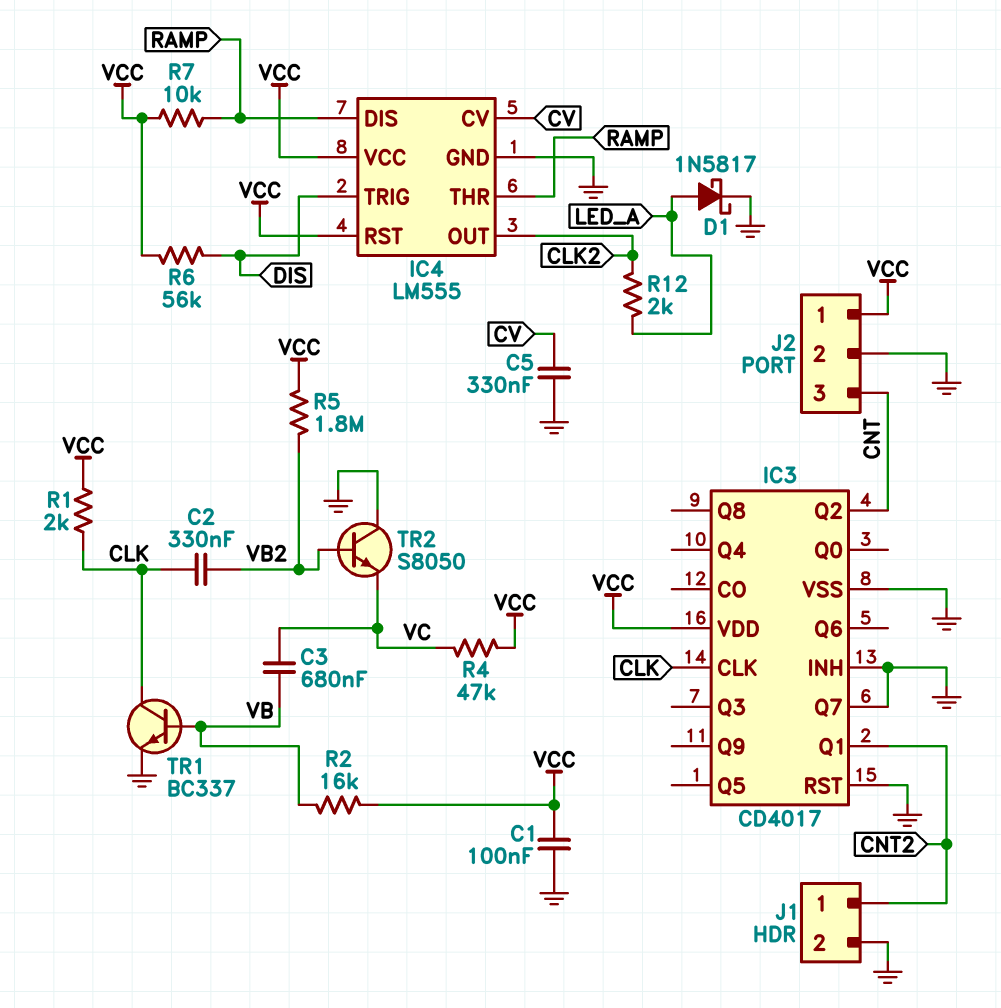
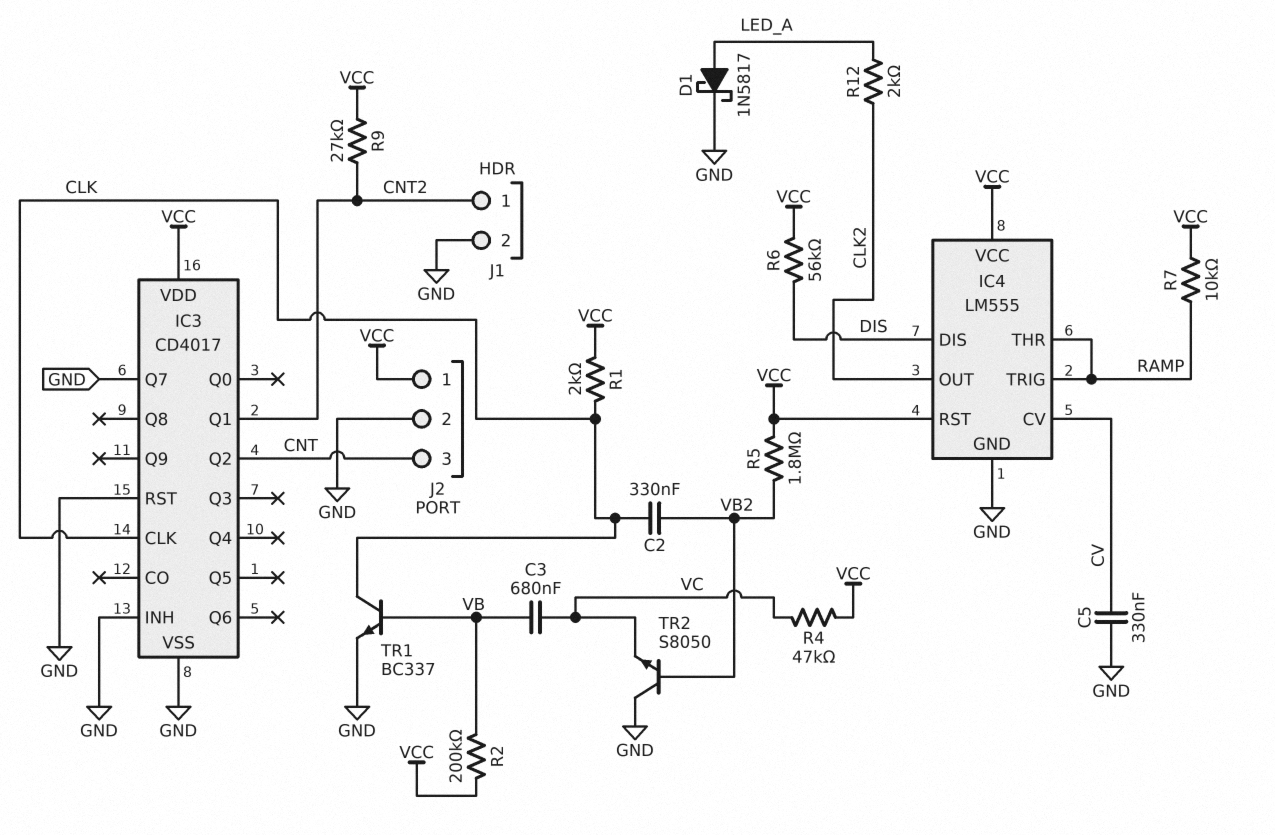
C1: 100nF (GND, VCC) -> none
IC4 pin DIS: RAMP -> DIS
IC4 pin TRIG: DIS -> RAMP
R2: 16k (VB, VCC) -> 200k (VB, VCC)
R9: none -> 27k (CNT2, VCC)

